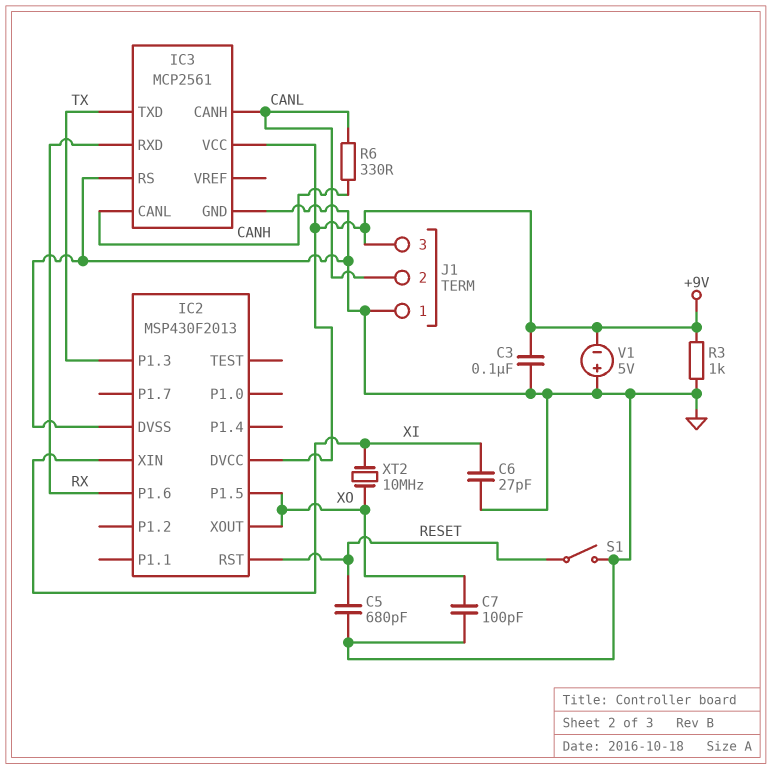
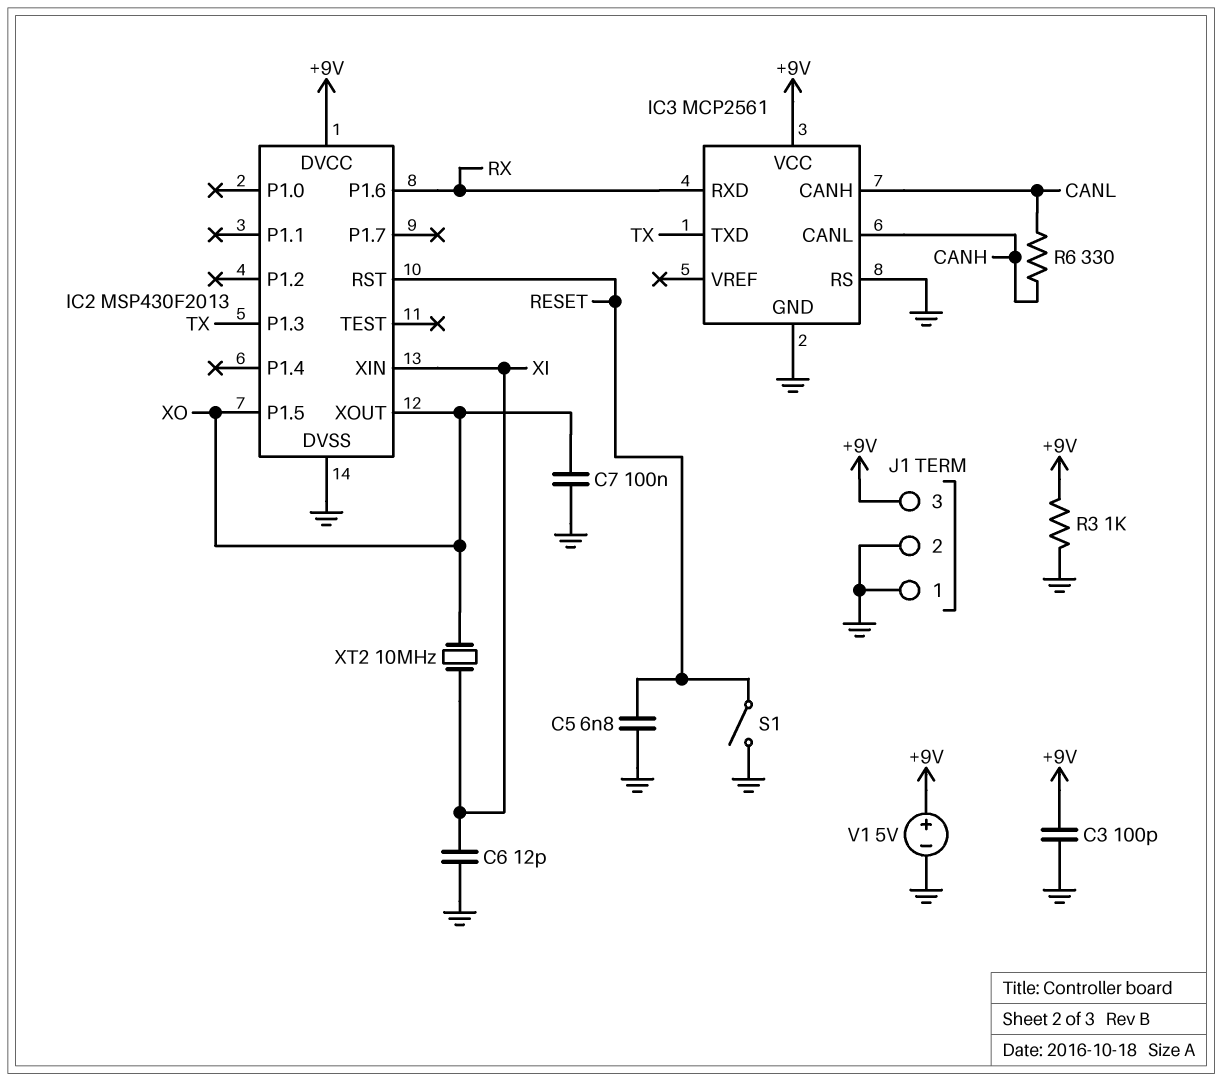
C3: 100nF (+9V, GND) -> 100pF (+9V, GND)
C5: 680pF (GND, RESET) -> 6.8nF (GND, RESET)
C6: 27pF (GND, XI) -> 12pF (GND, XI)
C7: 100pF (GND, XO) -> 100nF (GND, XO)
J1 pin 2: CANL -> GND
V1: 5V (plus GND, minus +9V) -> 5V (plus +9V, minus GND)

